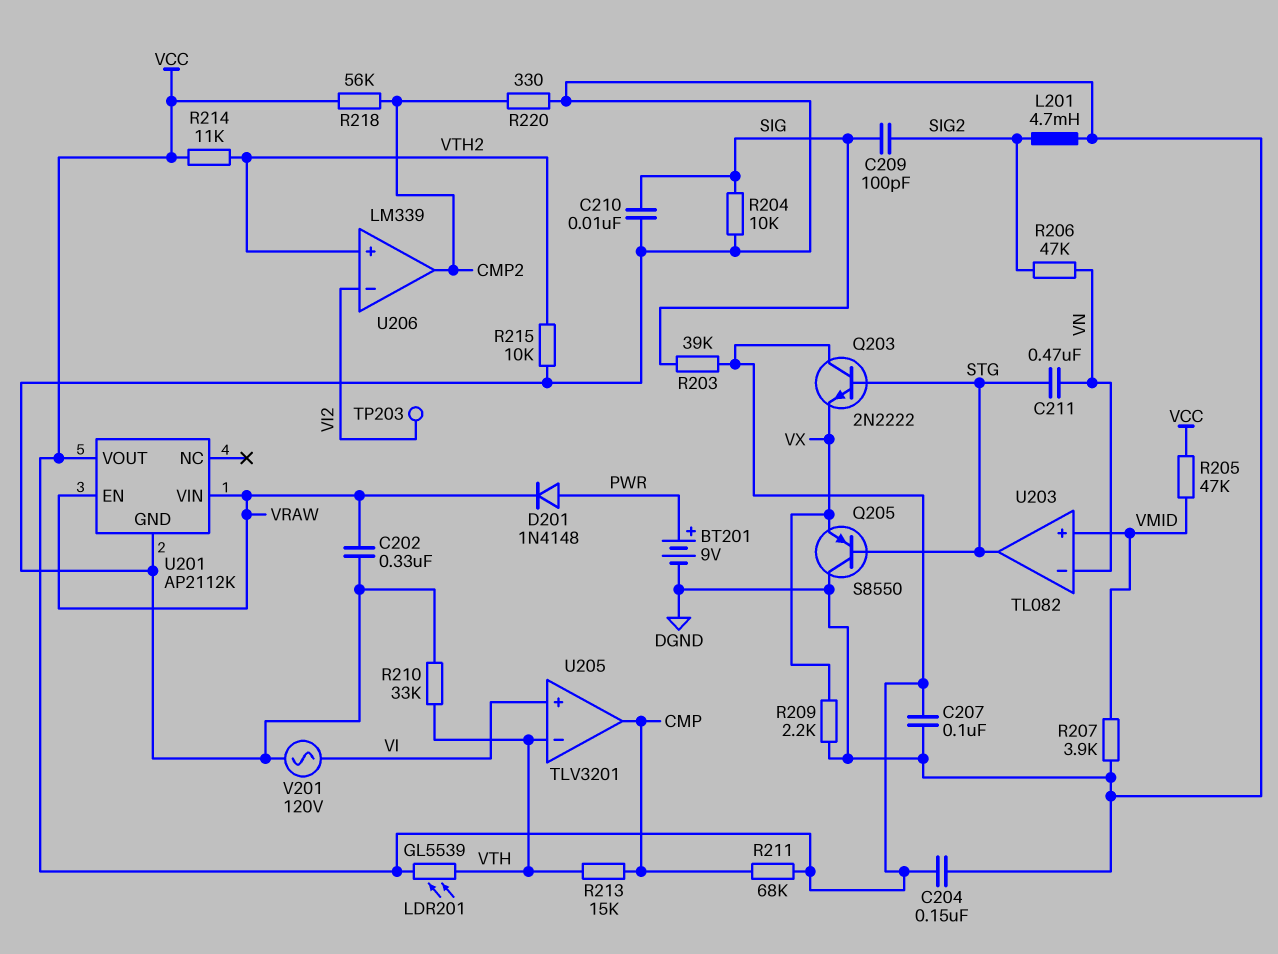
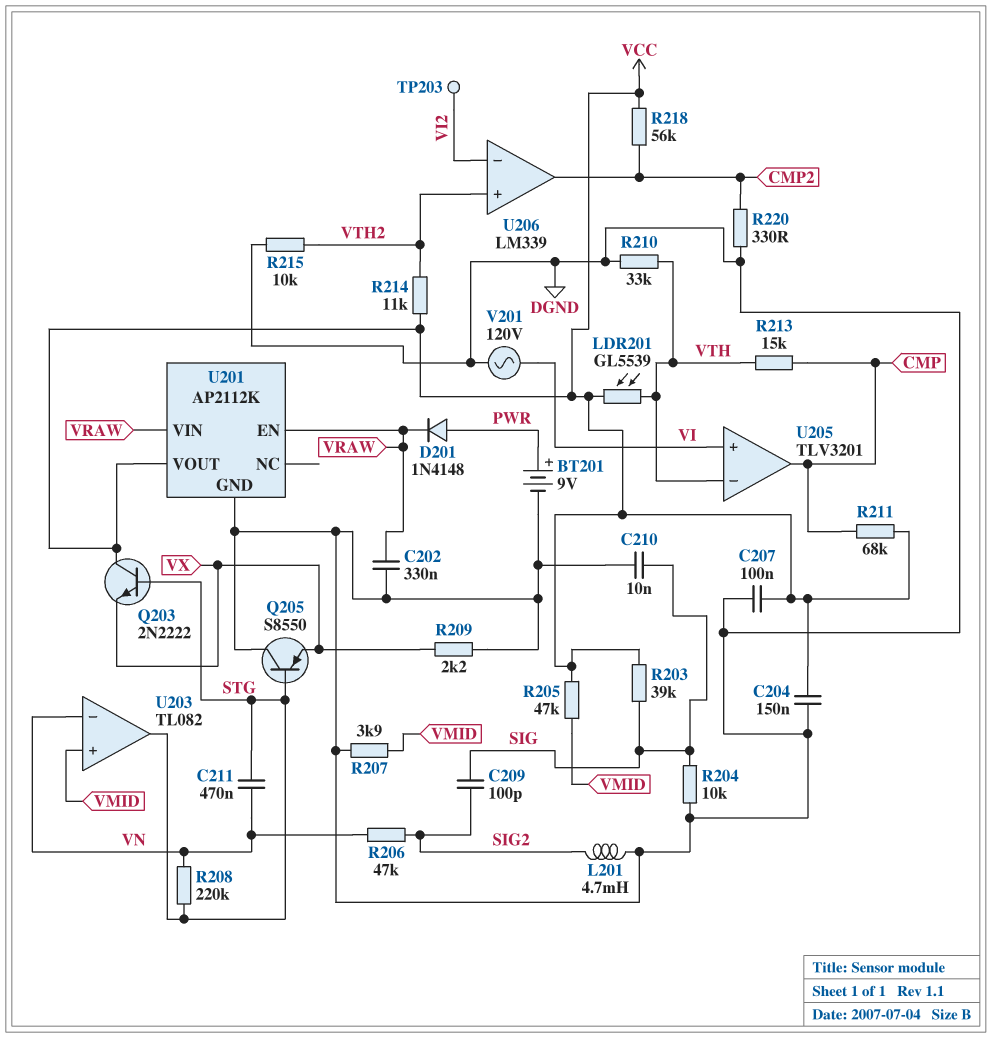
R208: none -> 220k (STG, VN)

